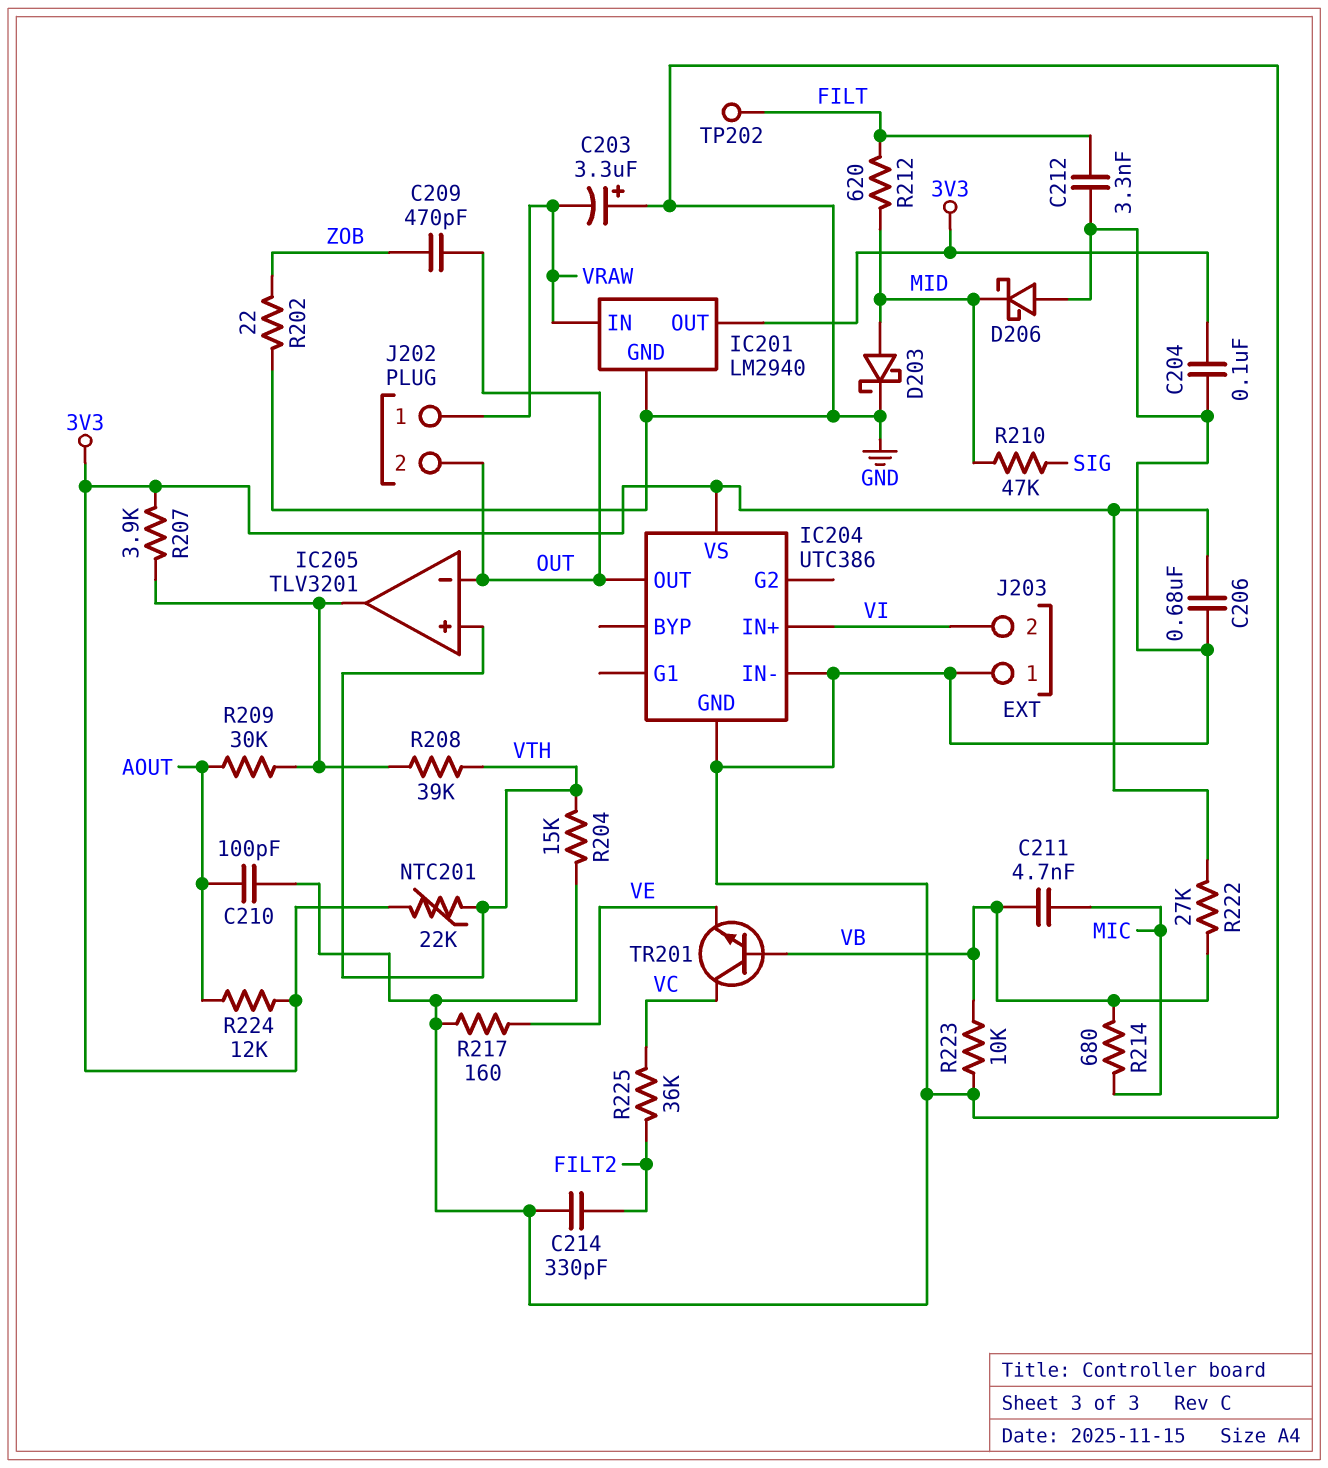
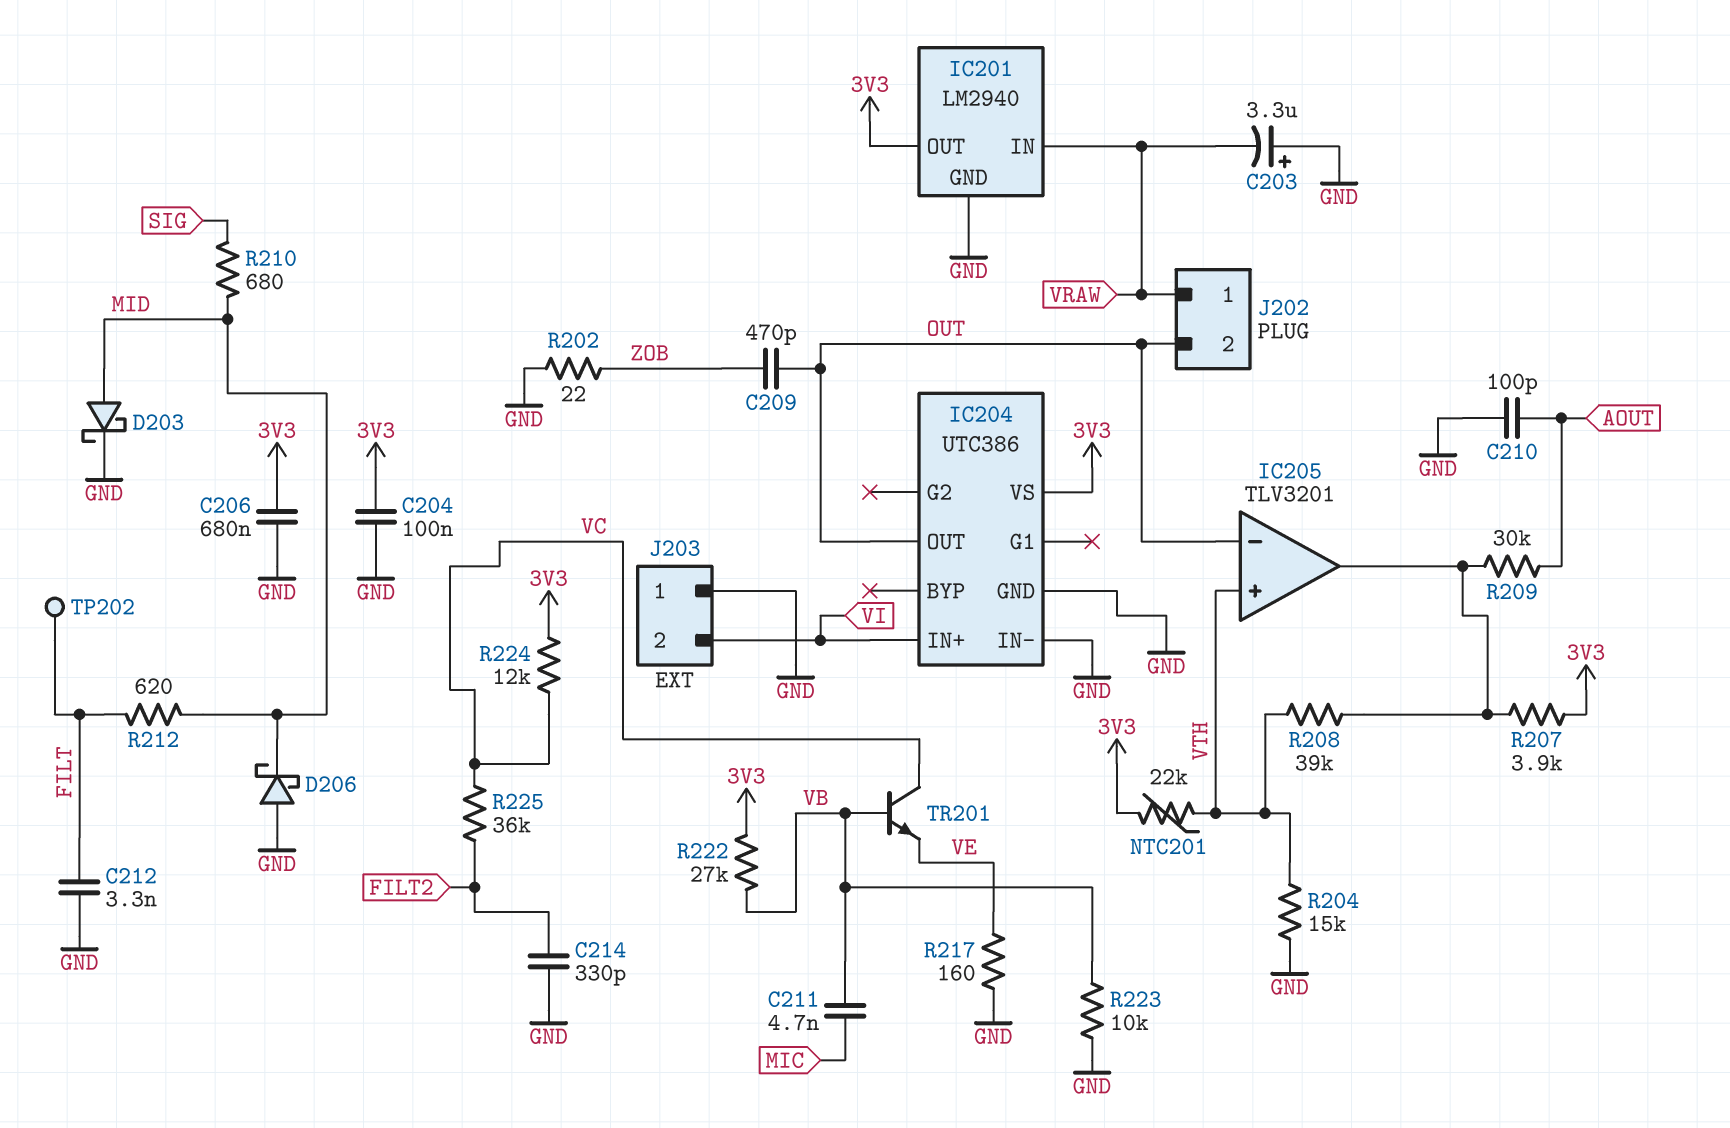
R210: 47k (MID, SIG) -> 680 (MID, SIG)
R214: 680 (MIC, VB) -> none
R224: 12k (3V3, AOUT) -> 12k (3V3, VC)

